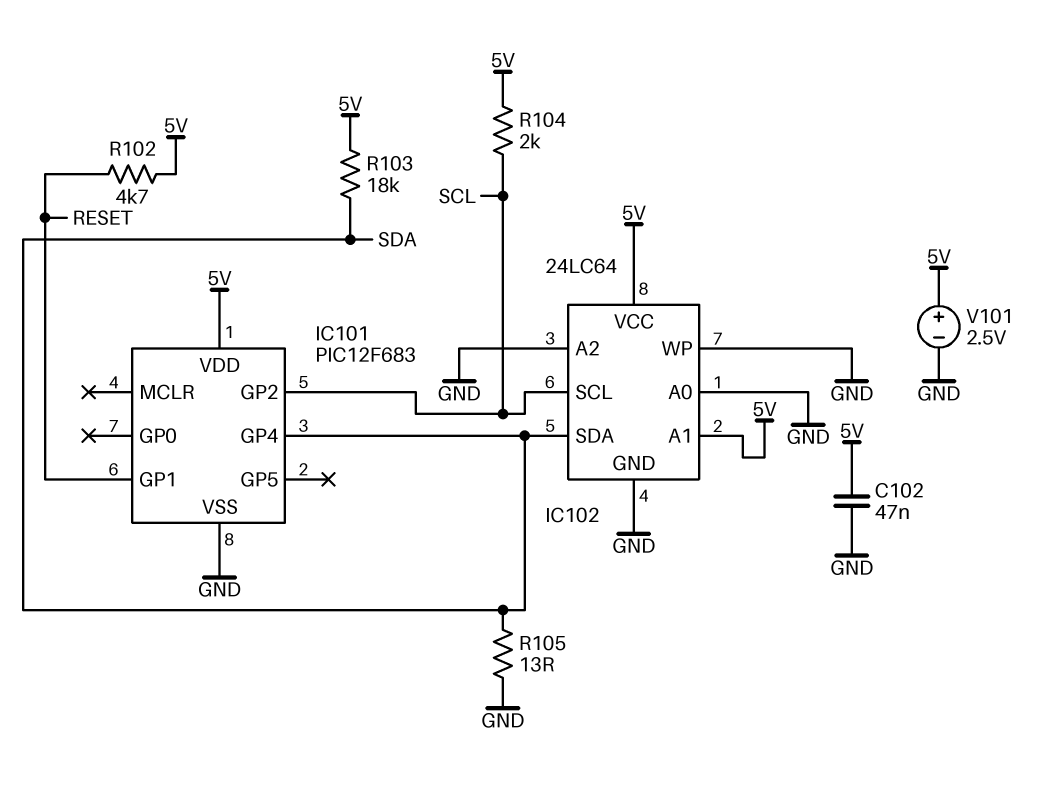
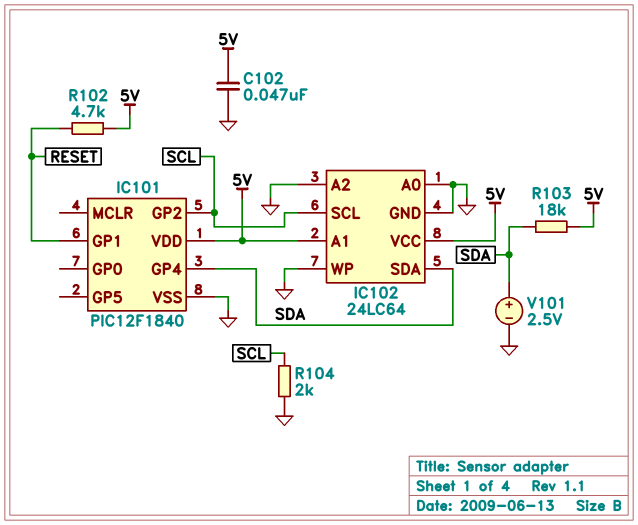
IC101: PIC12F683 -> PIC12F1840
R104: 2k (5V, SCL) -> 2k (GND, SCL)
R105: 13 (GND, SDA) -> none
V101: 2.5V (plus 5V, minus GND) -> 2.5V (plus SDA, minus GND)

